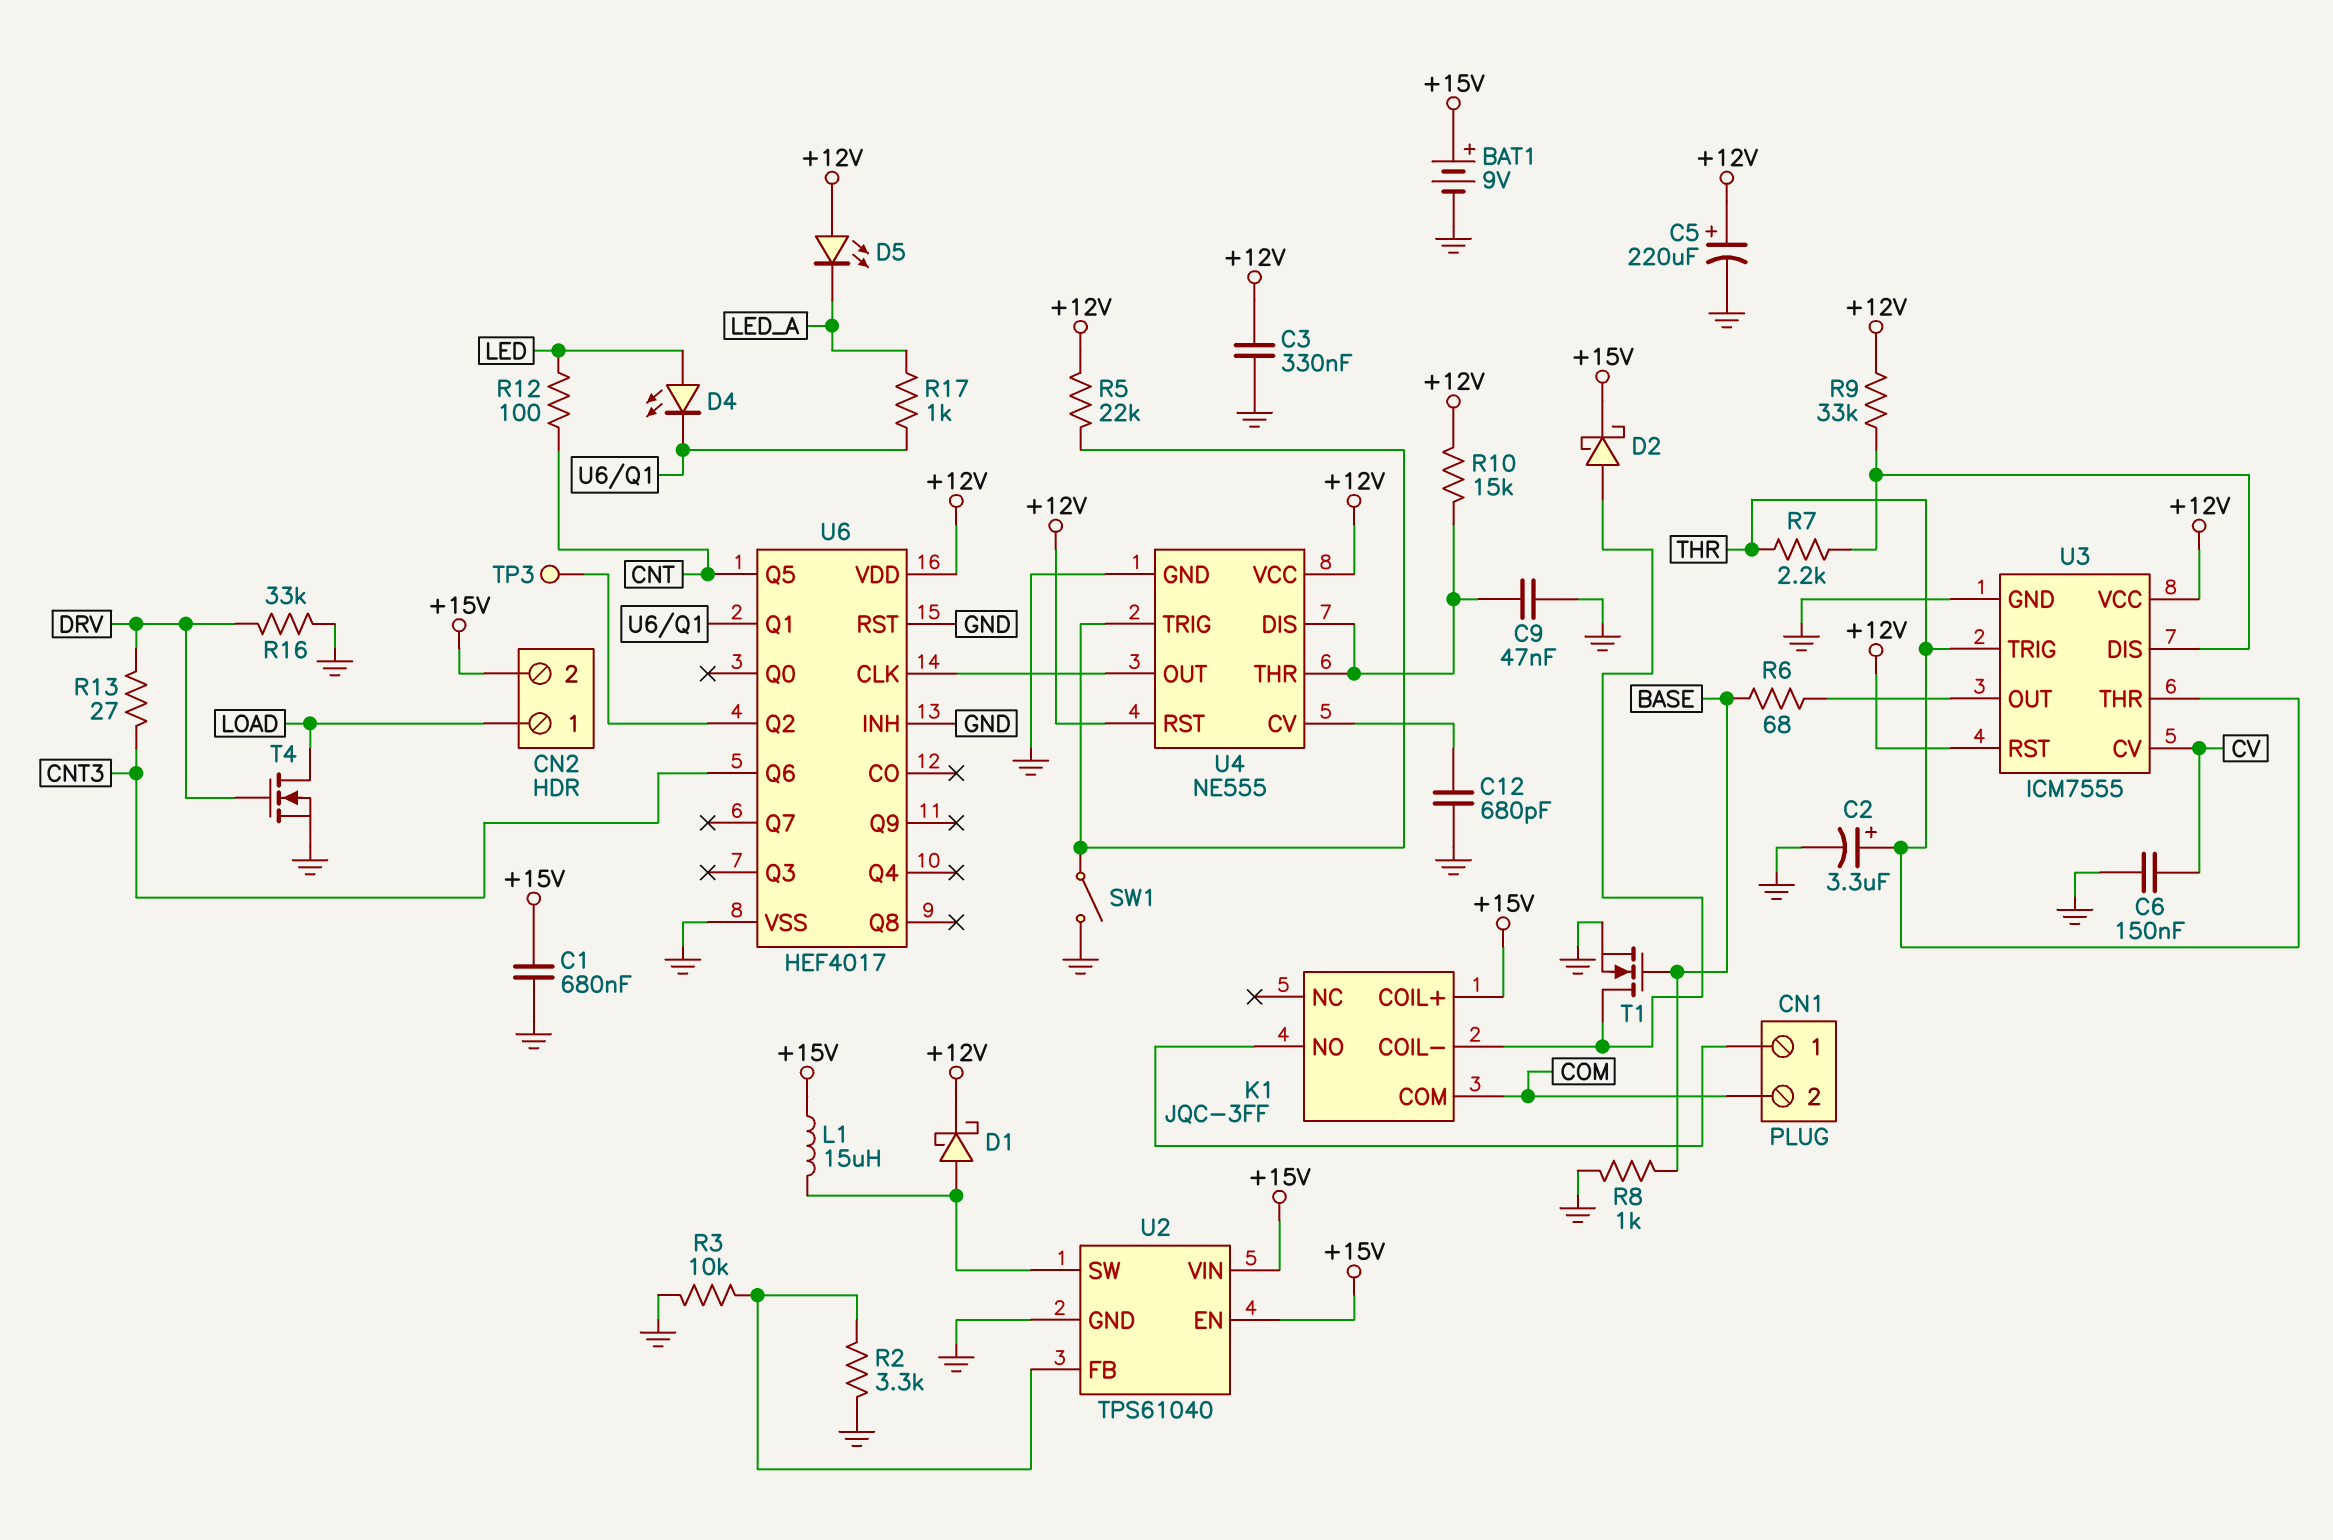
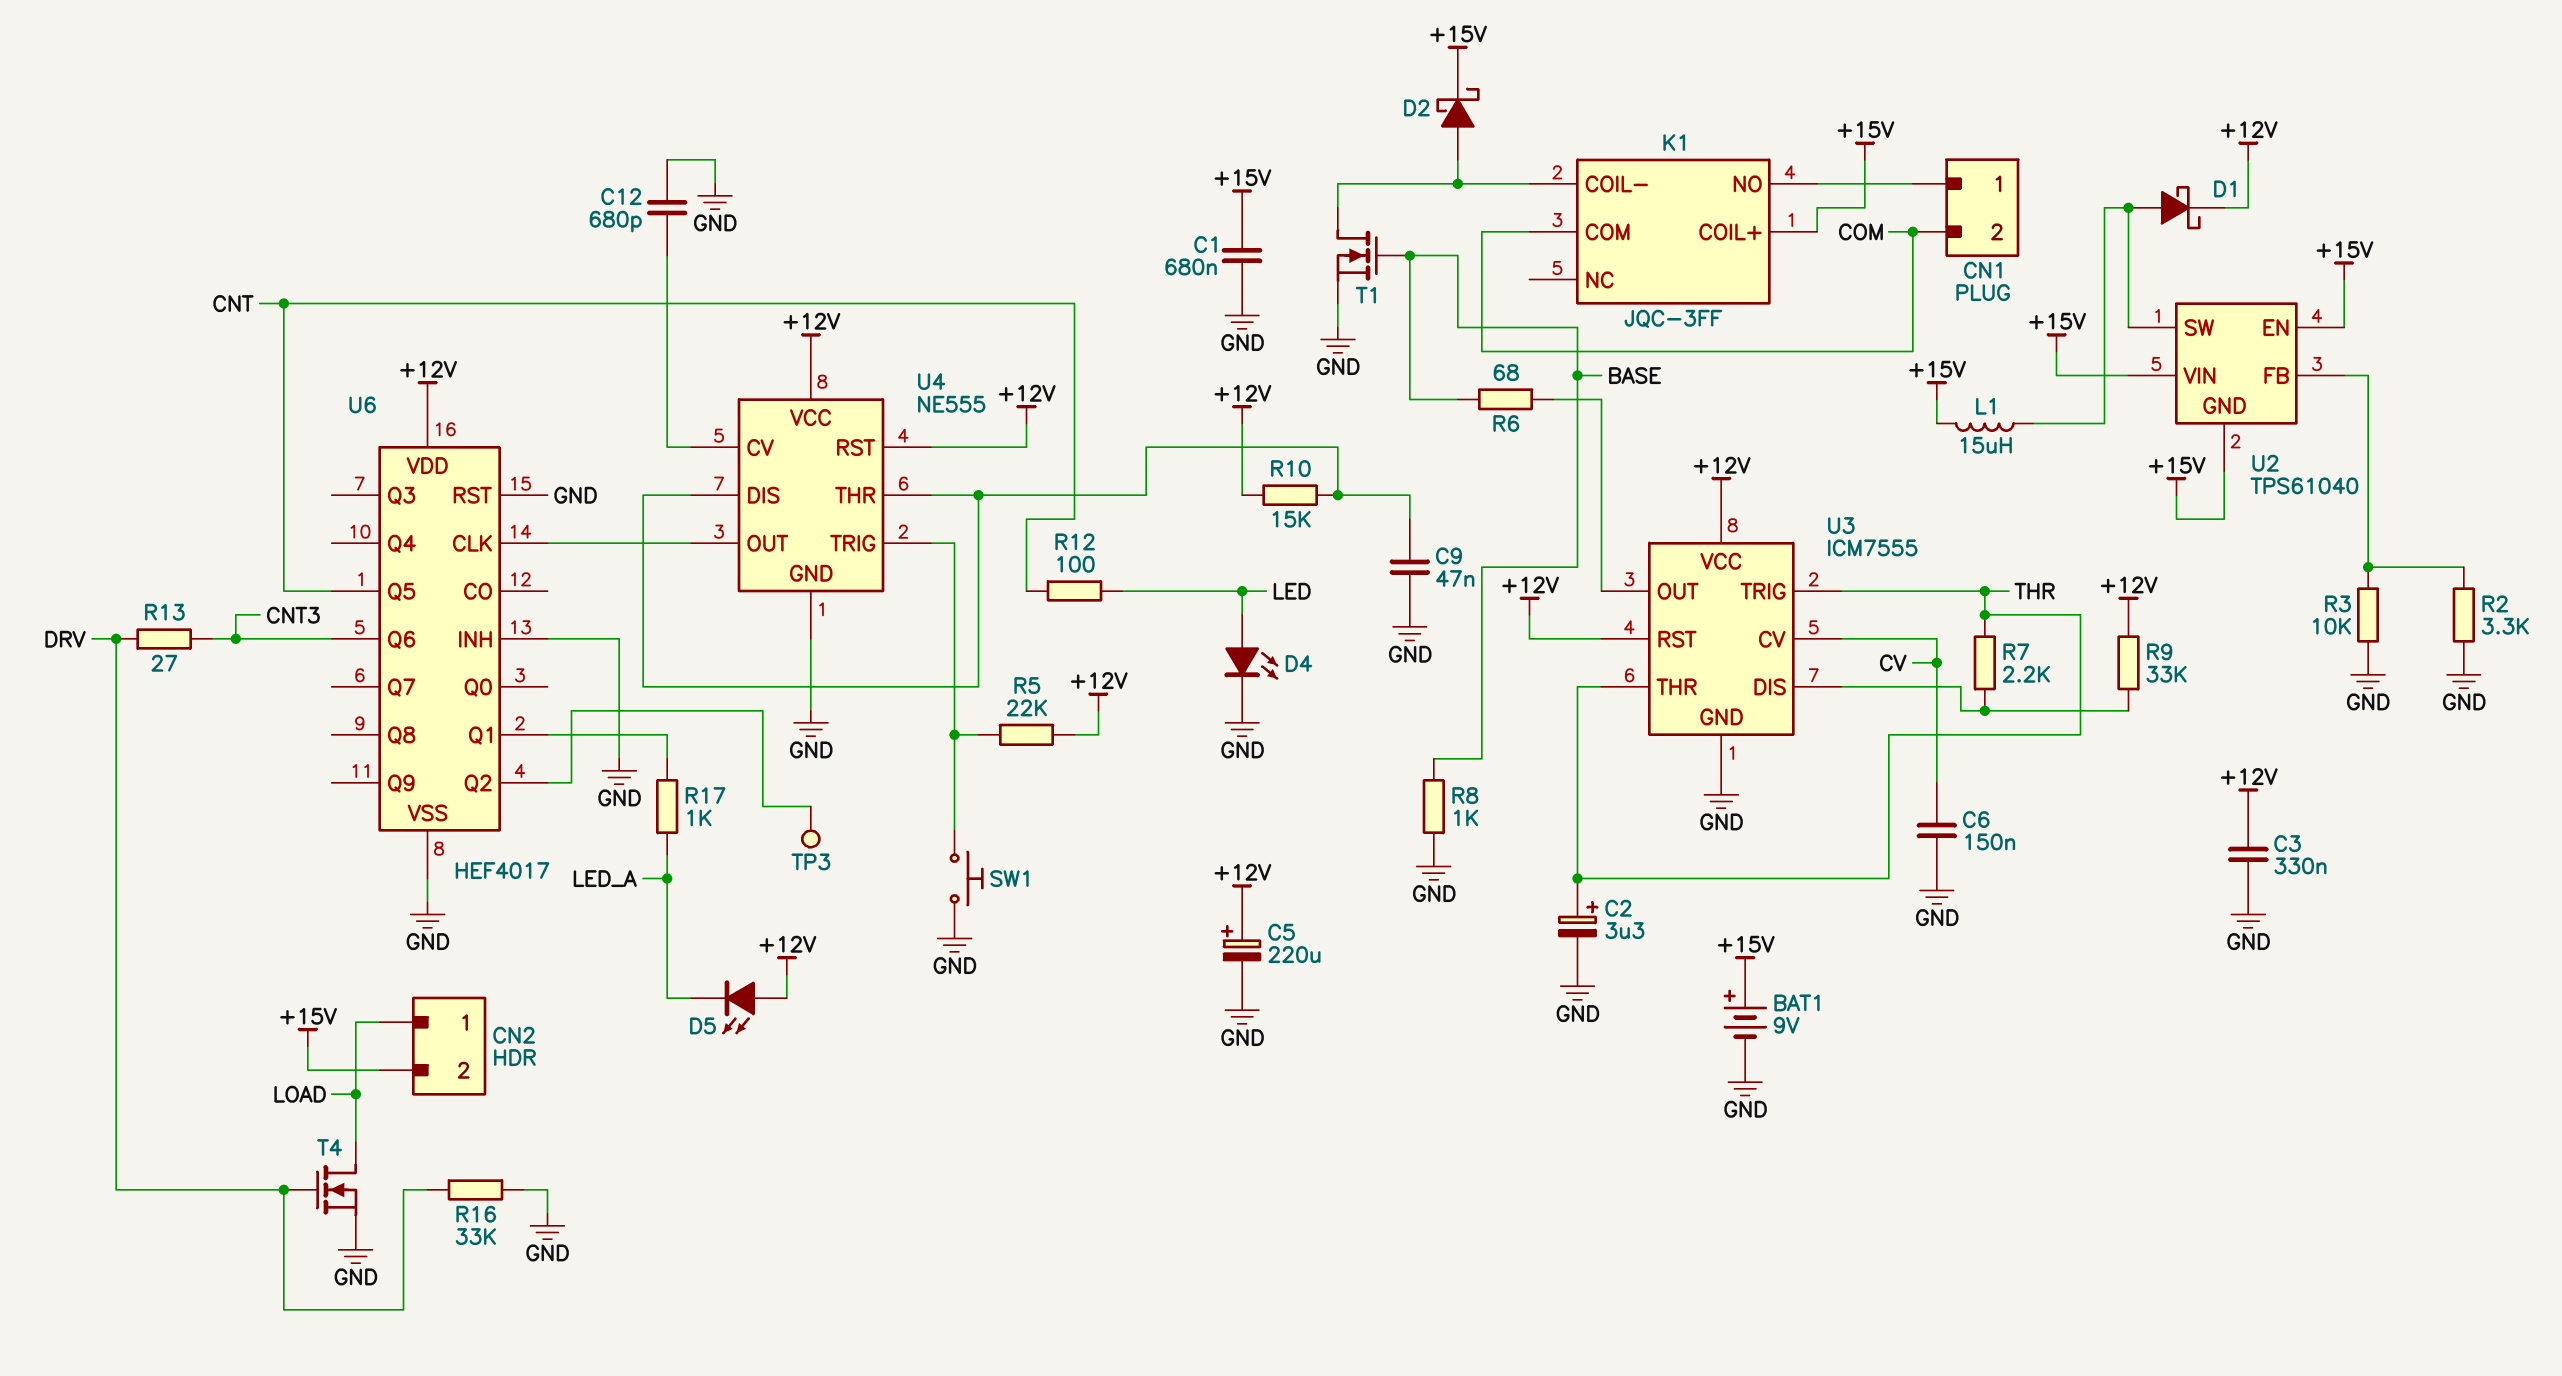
D4: LED (A LED, K U6/Q1) -> LED (A LED, K GND)
SW1: switch (GND, U4/TRIG) -> button (GND, U4/TRIG)
U2 pin GND: GND -> +15V

